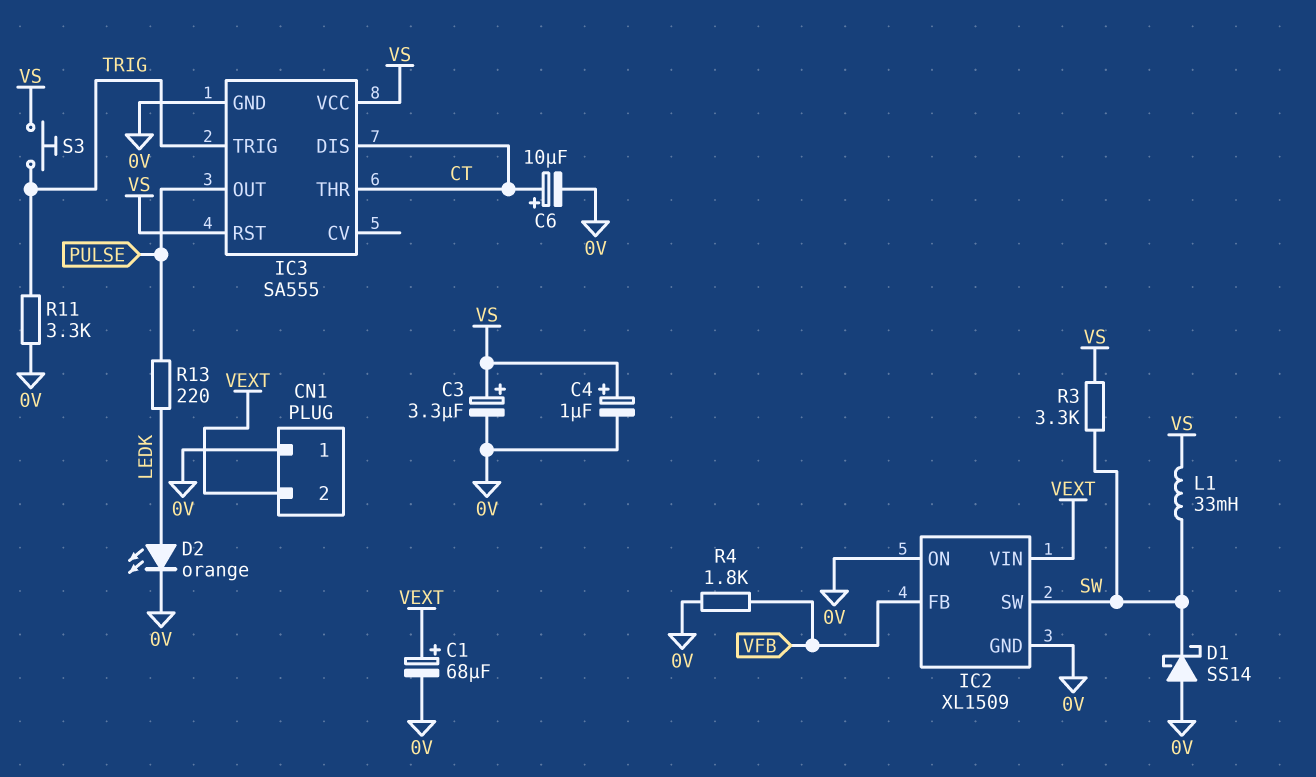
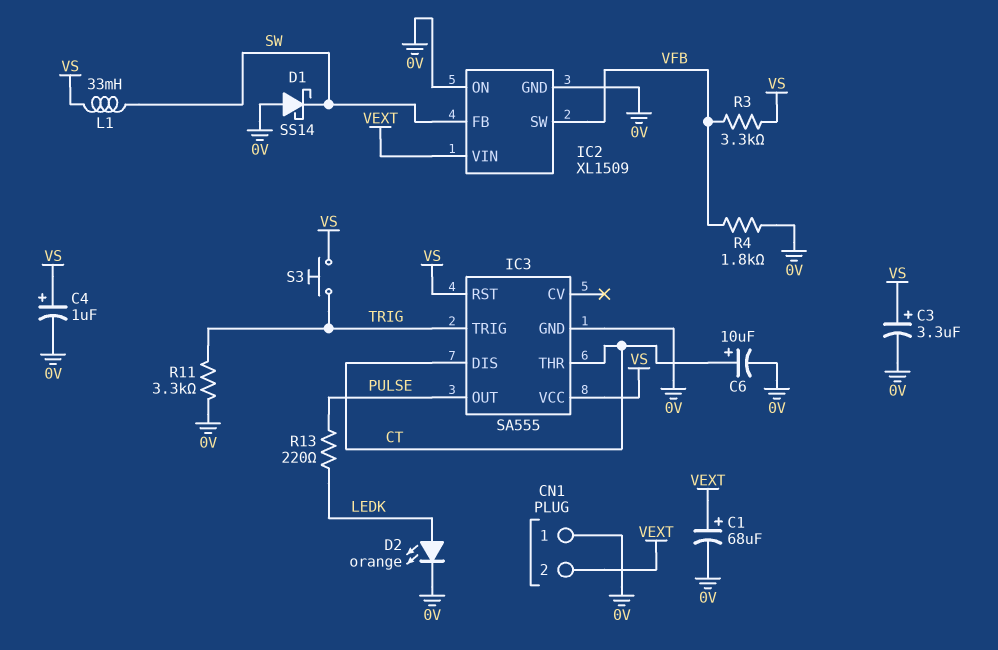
IC2 pin FB: VFB -> SW
IC2 pin SW: SW -> VFB
R3: 3.3k (SW, VS) -> 3.3k (VFB, VS)

